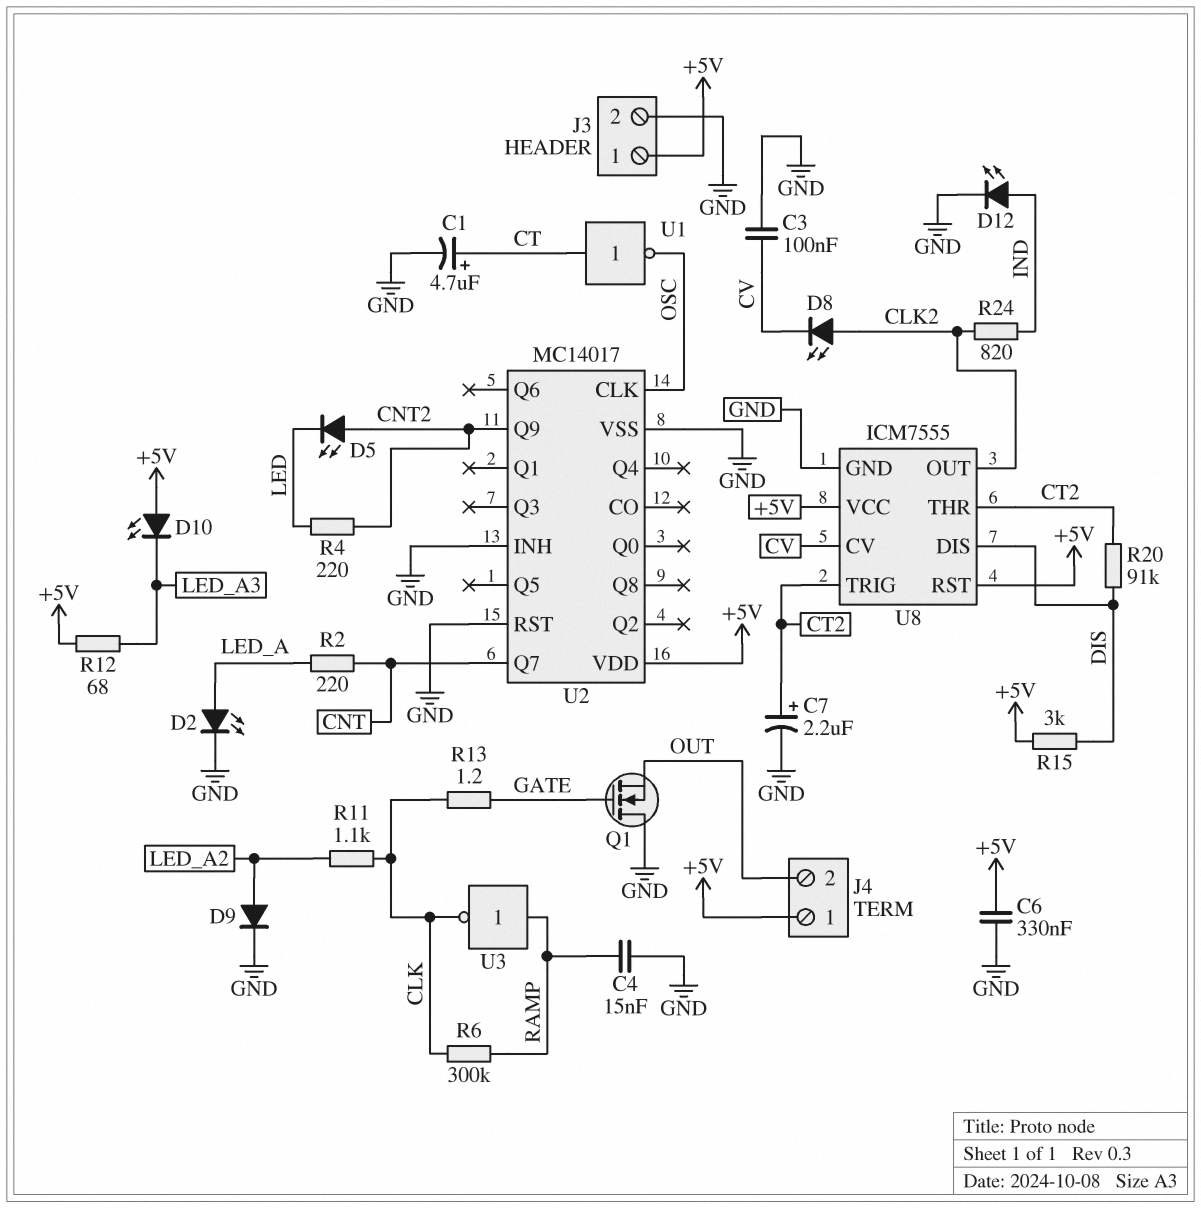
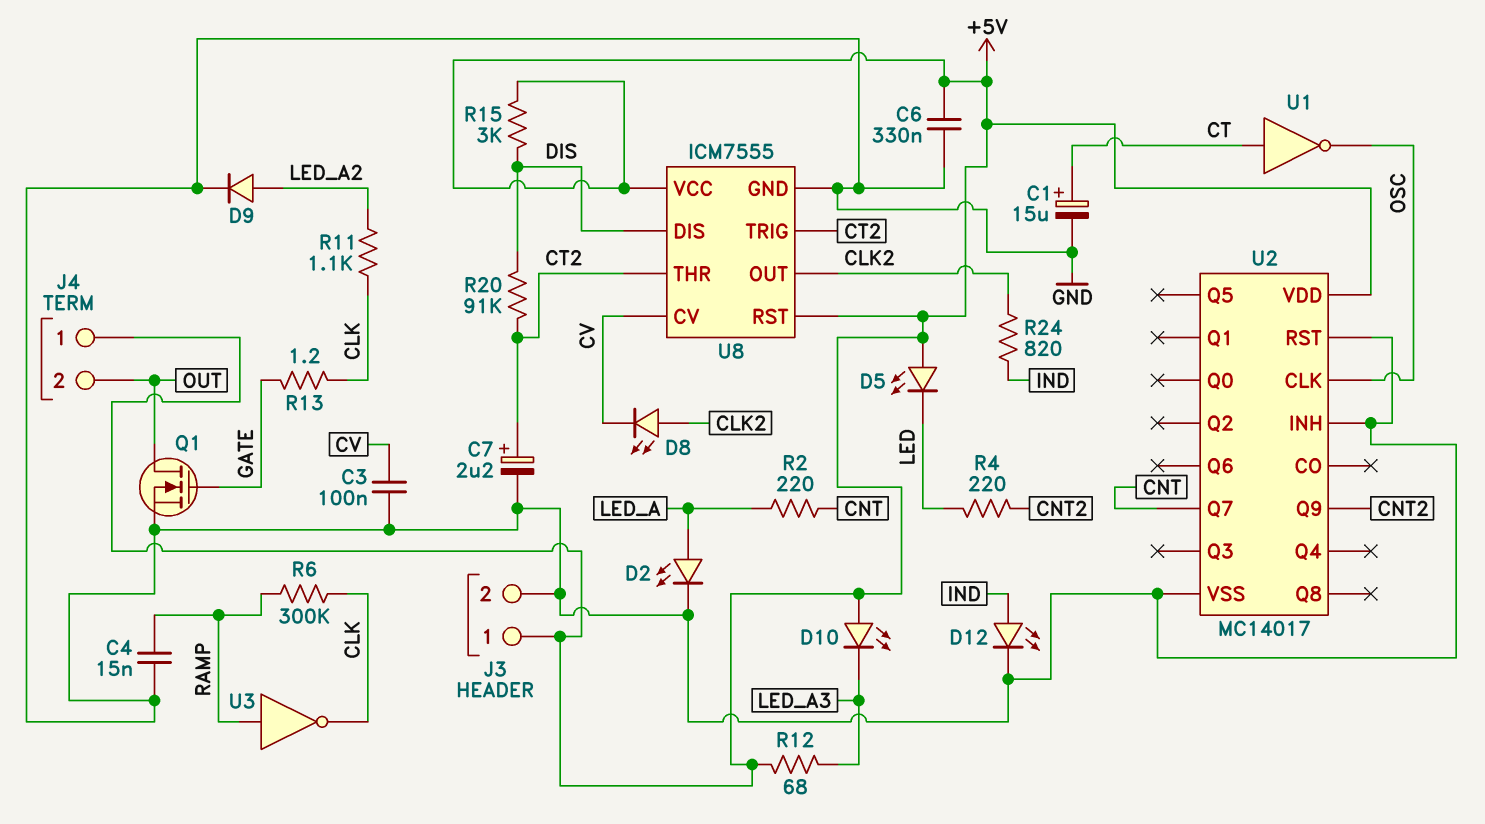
C1: 4.7uF (plus CT, minus GND) -> 15uF (plus CT, minus GND)
D5: LED (A CNT2, K LED) -> LED (A +5V, K LED)
Q1: NMOS (G GATE, D GND, S OUT) -> NMOS (G GATE, D OUT, S GND)

